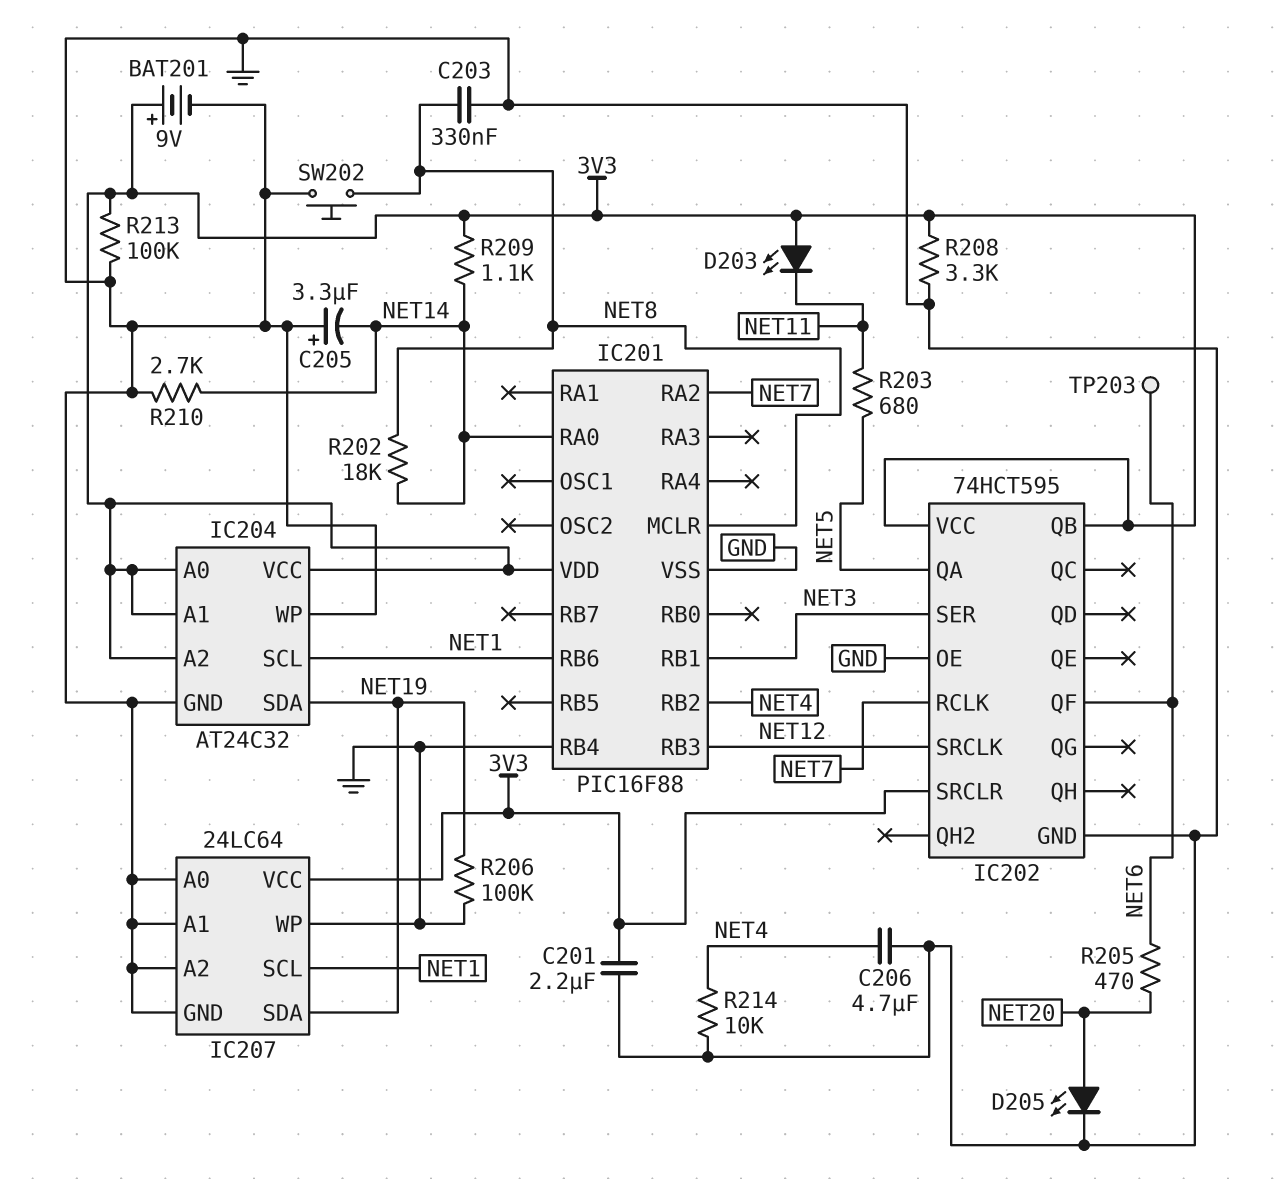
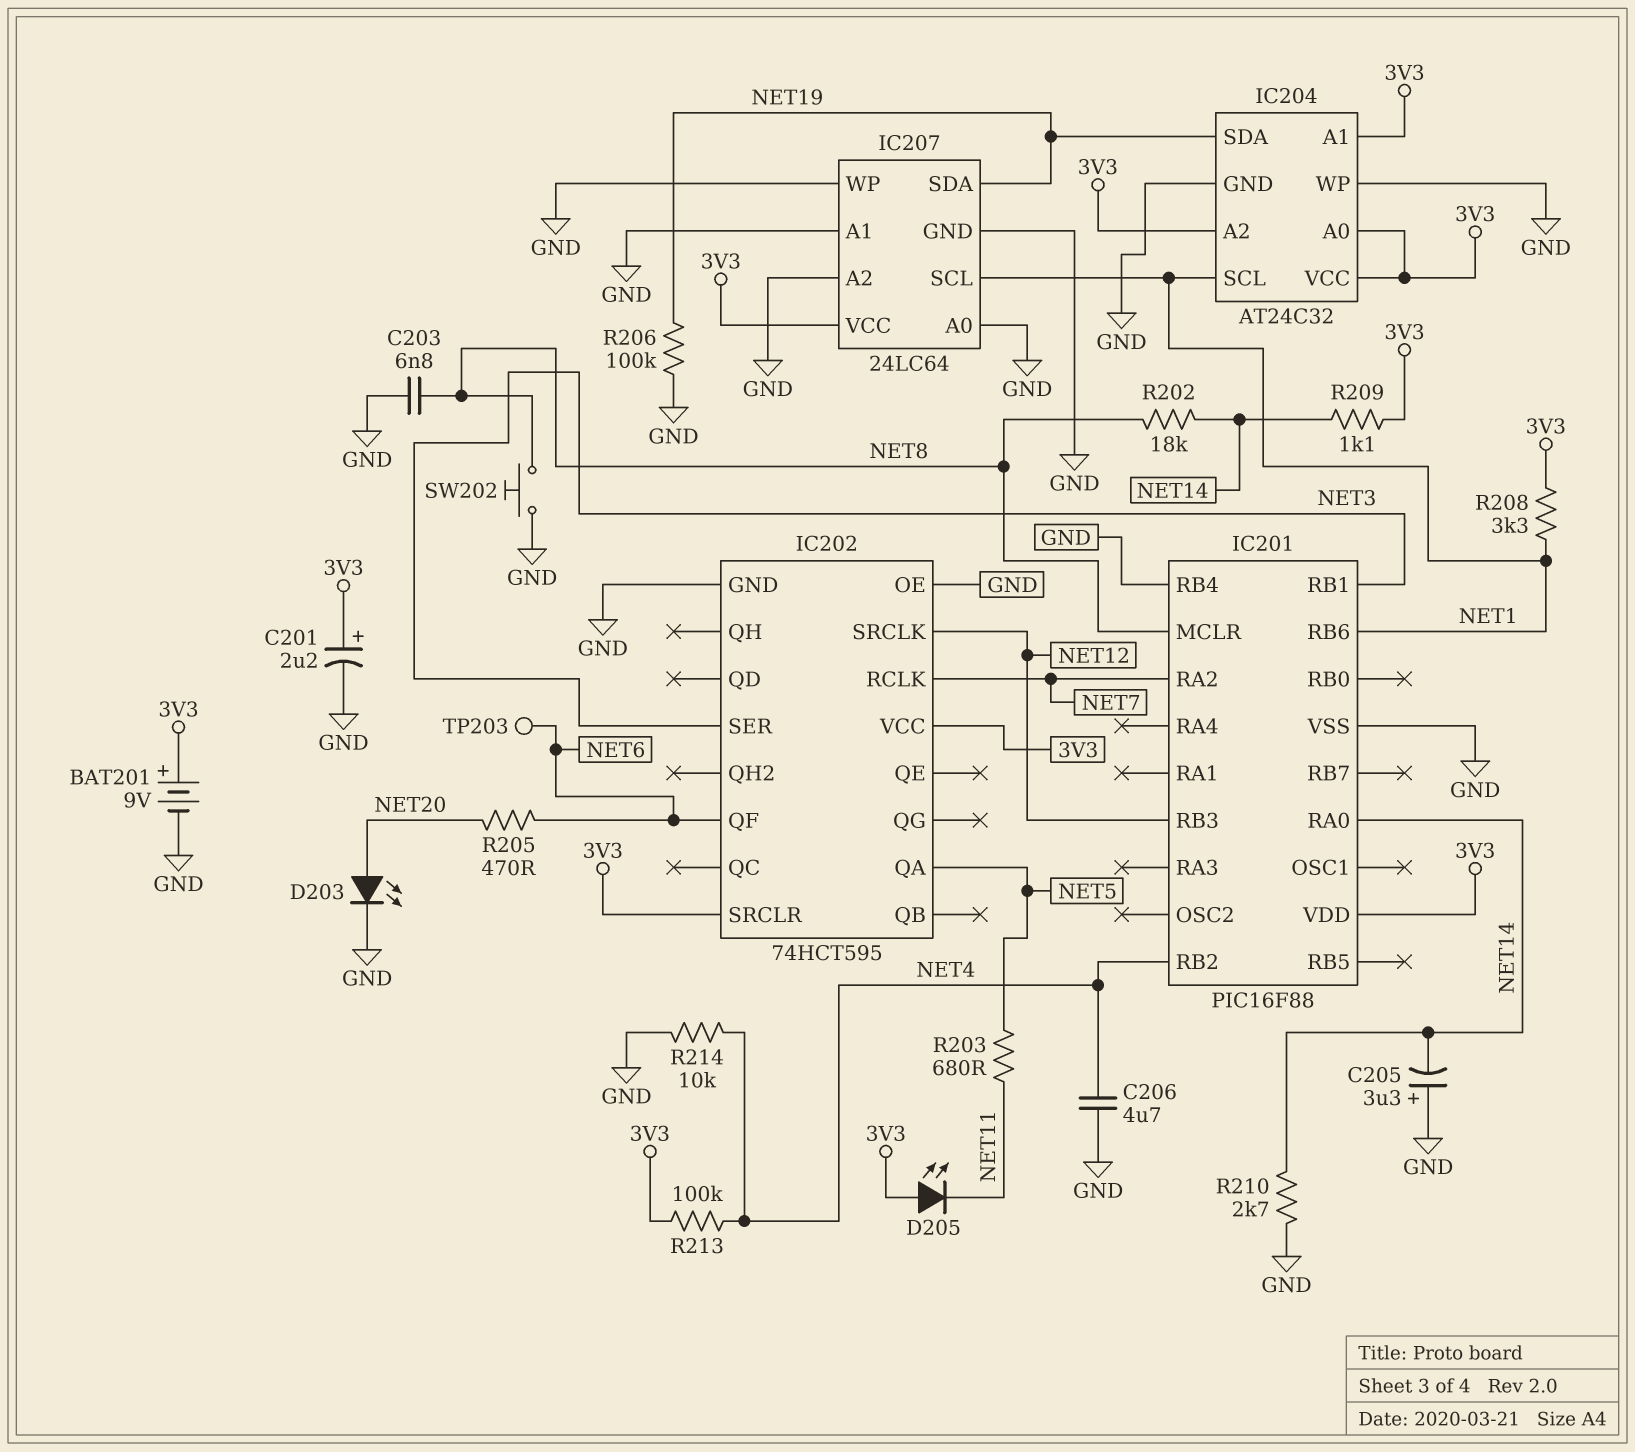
C201: 2.2uF (3V3, GND) -> 2.2uF (plus 3V3, minus GND)
C203: 330nF (GND, NET8) -> 6.8nF (GND, NET8)
D203: LED (A 3V3, K NET11) -> LED (A NET20, K GND)
D205: LED (A NET20, K GND) -> LED (A 3V3, K NET11)
IC202 pin QB: 3V3 -> none
R208: 3.3k (3V3, GND) -> 3.3k (3V3, NET1)
R213: 100k (3V3, GND) -> 100k (3V3, NET4)

